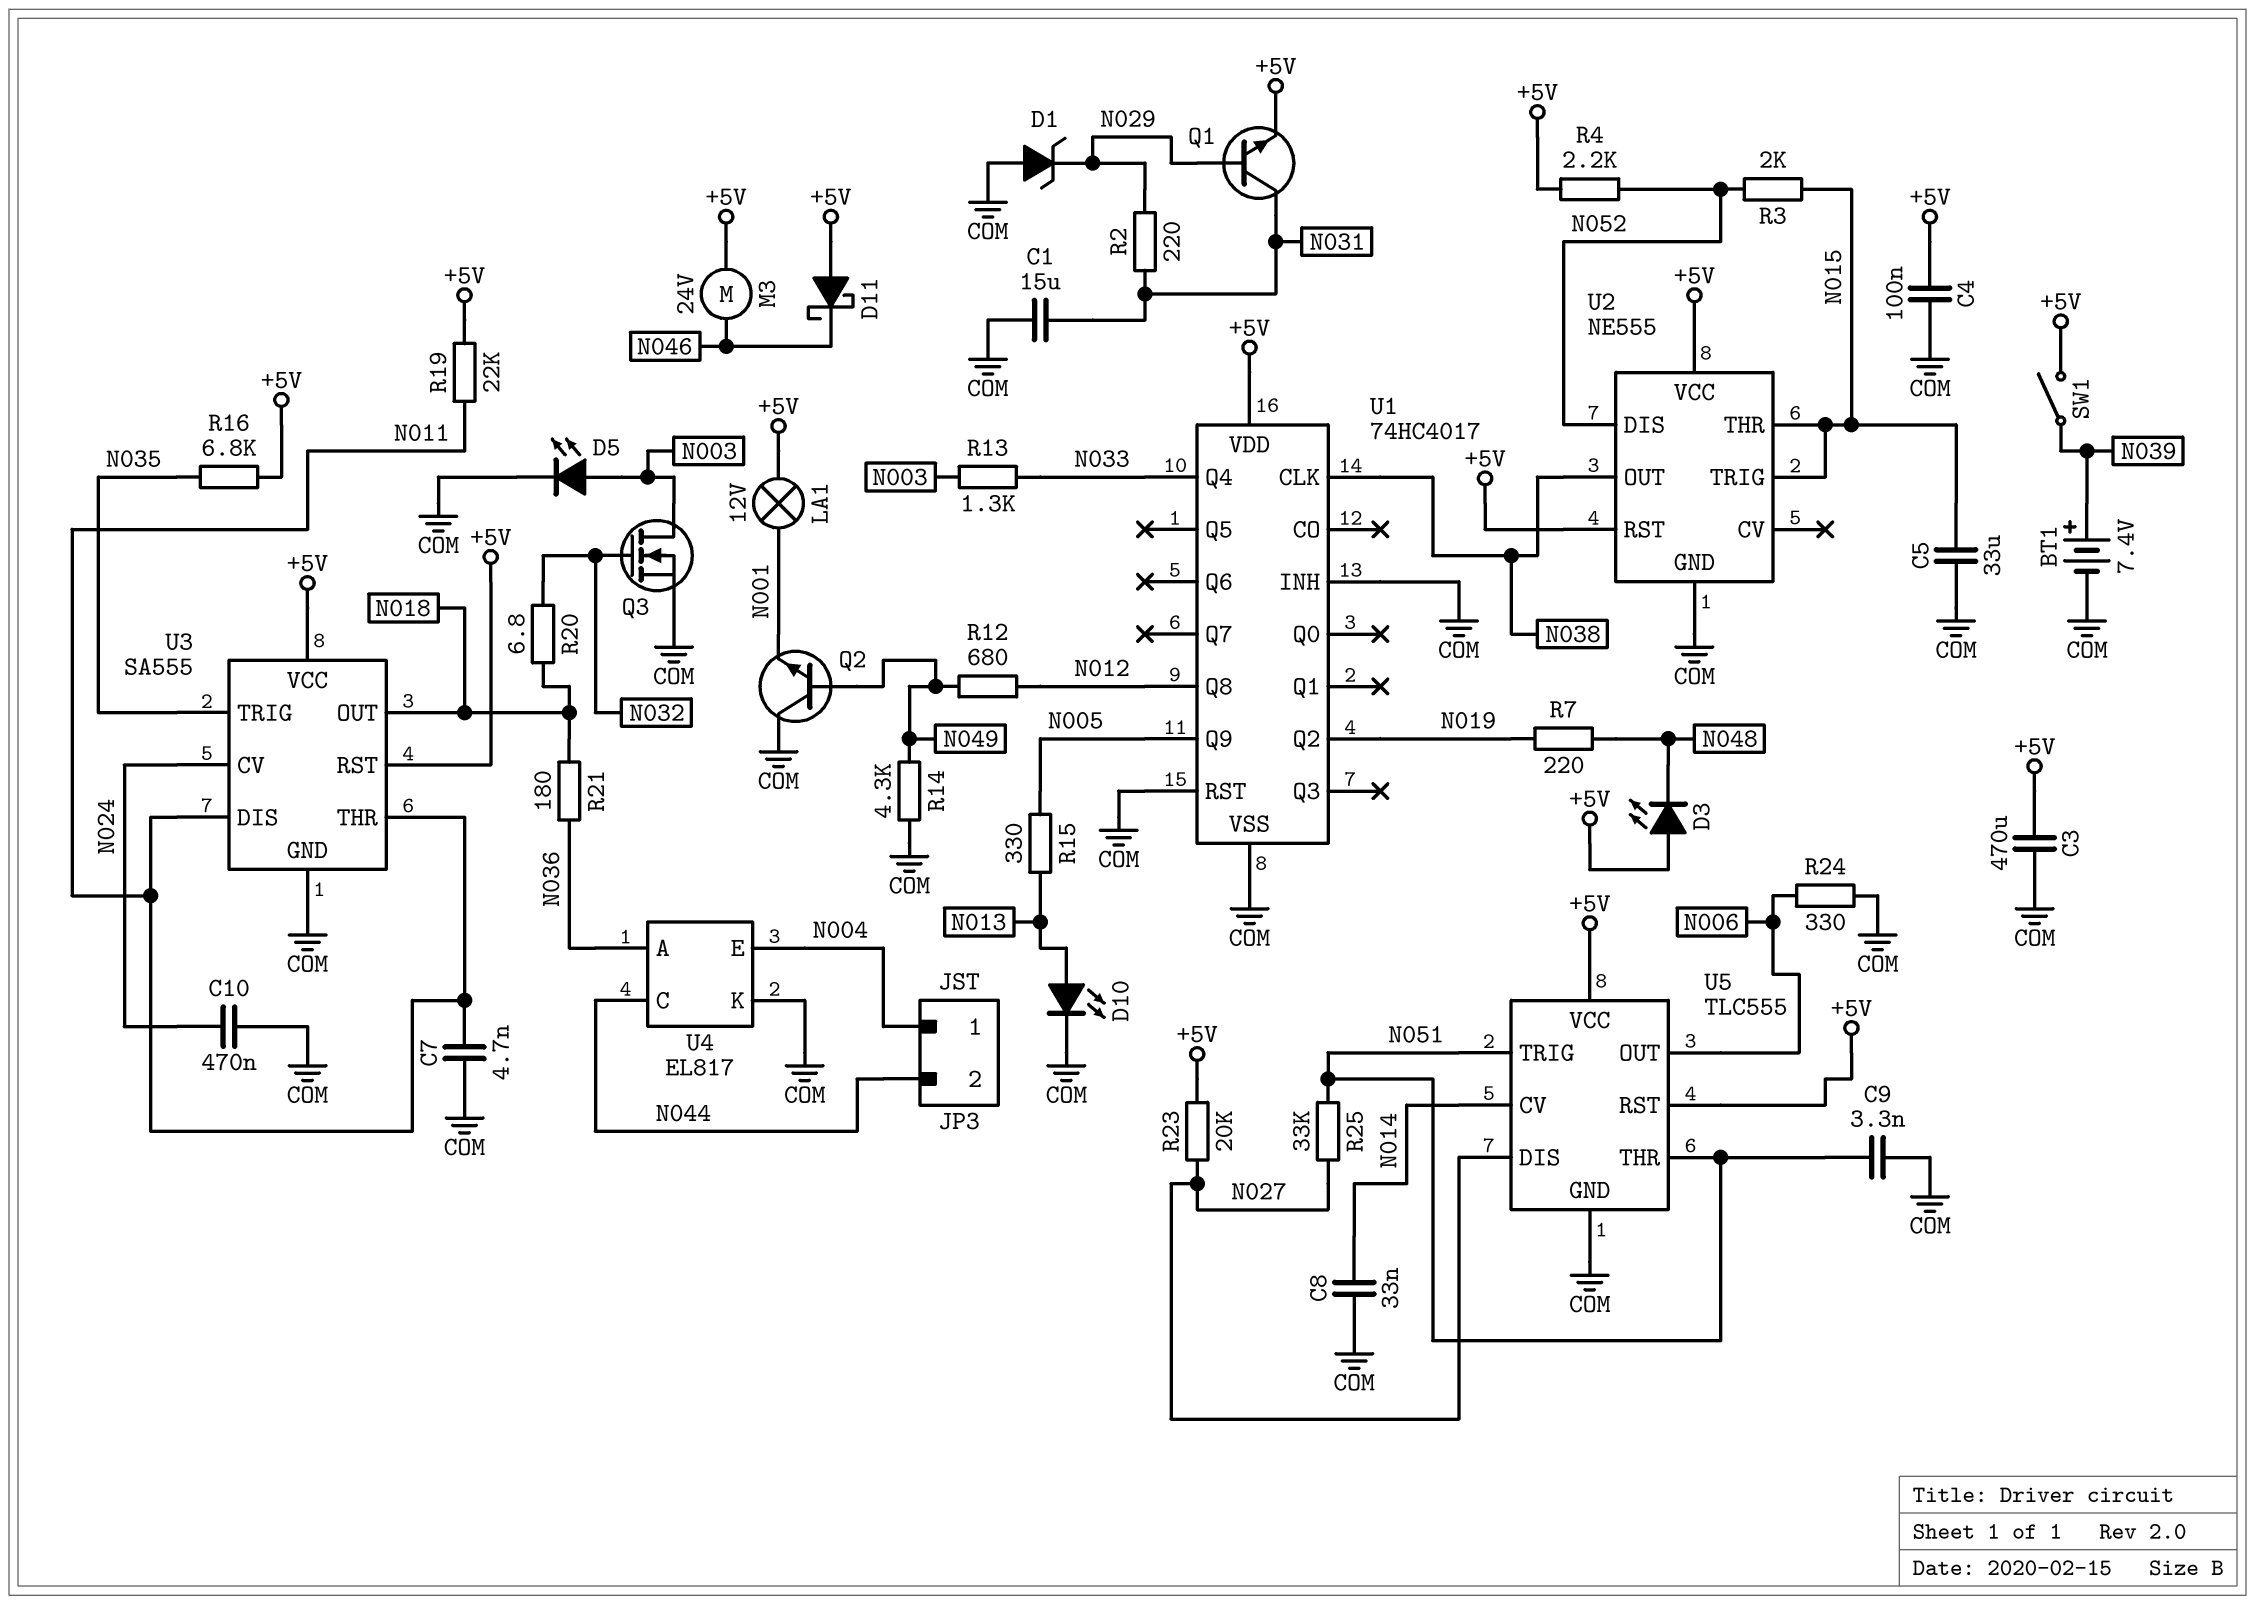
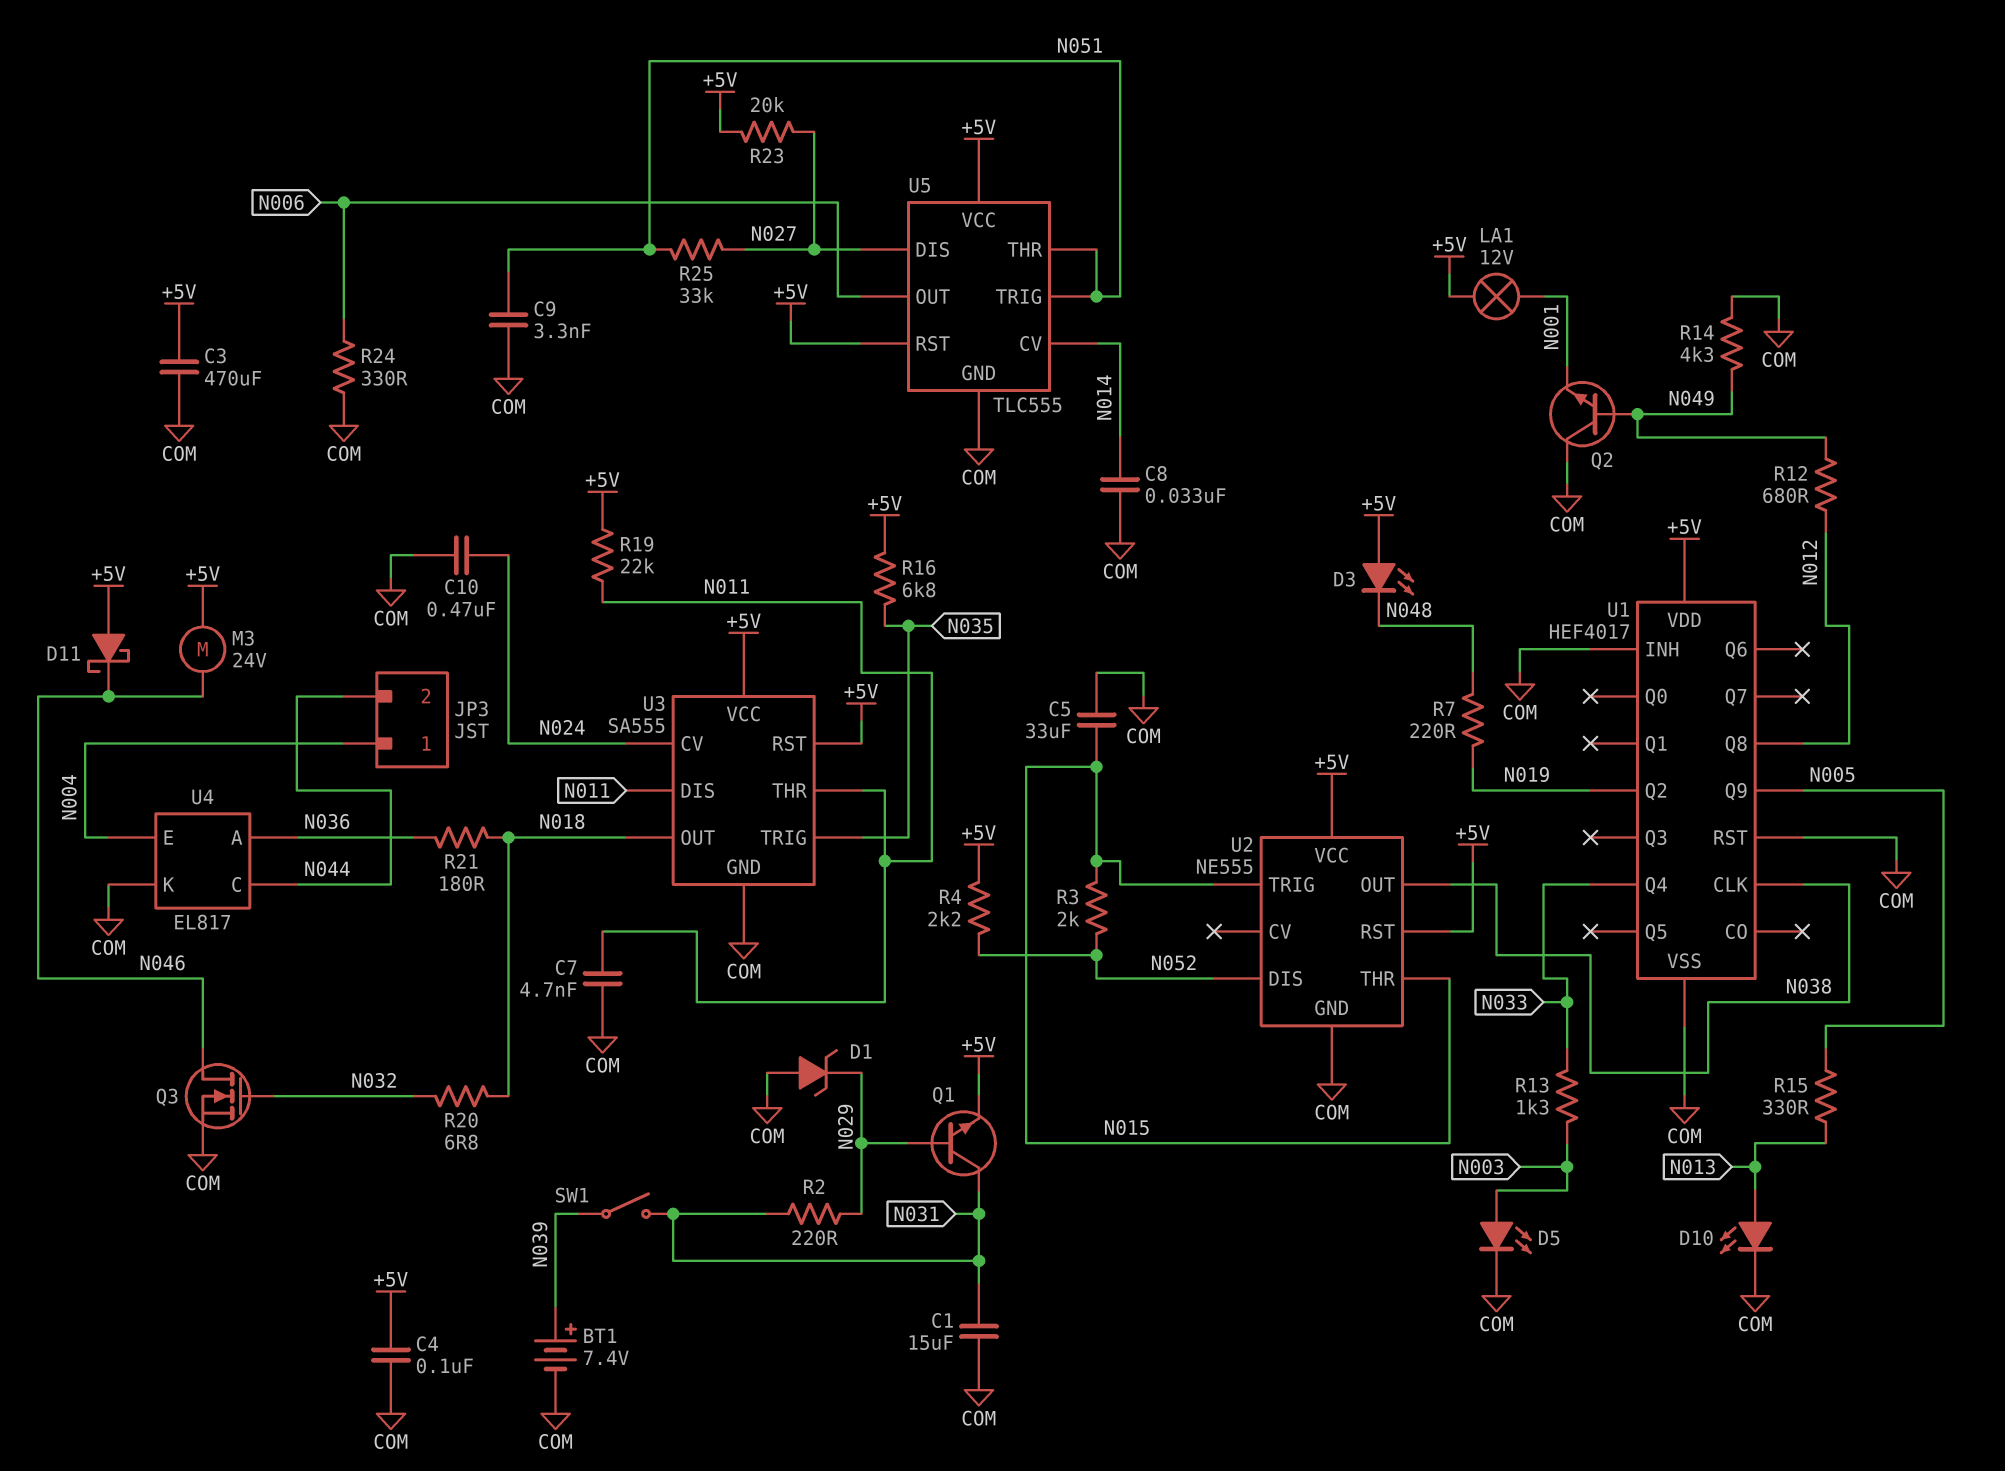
Q3: NMOS (G N032, D N003, S COM) -> NMOS (G N032, D N046, S COM)
SW1: switch (+5V, N039) -> switch (N031, N039)
U1: 74HC4017 -> HEF4017

